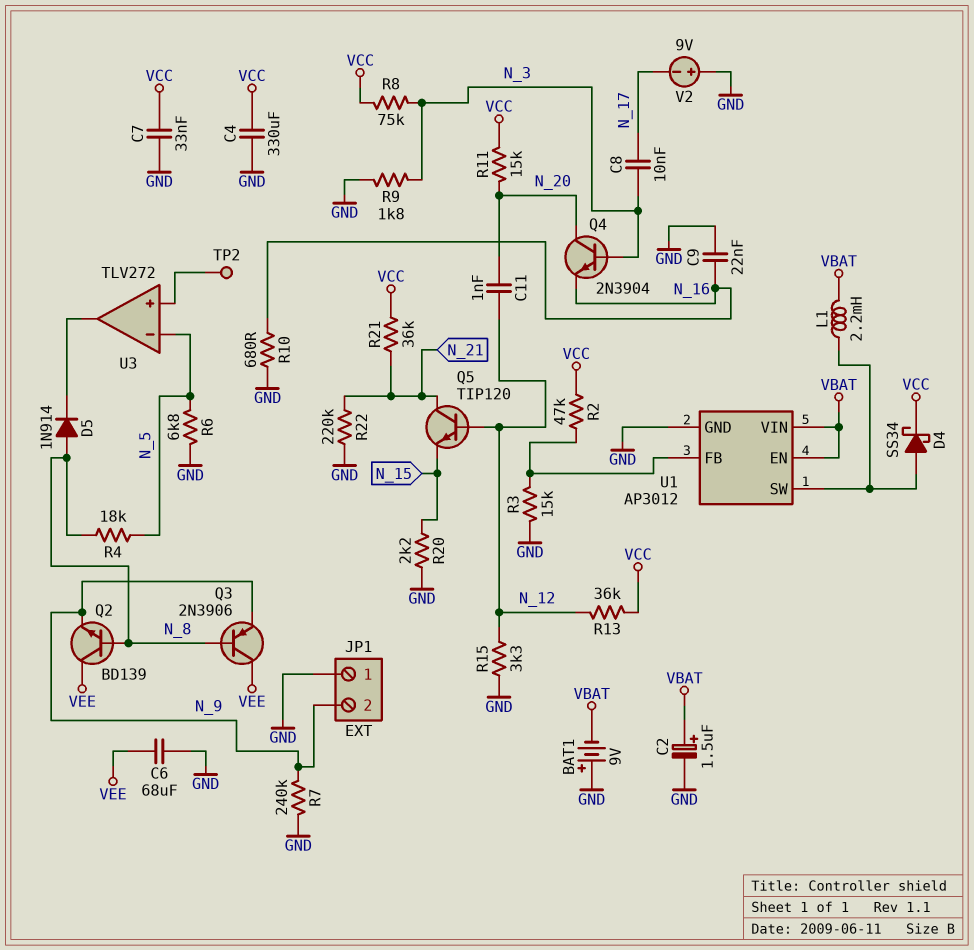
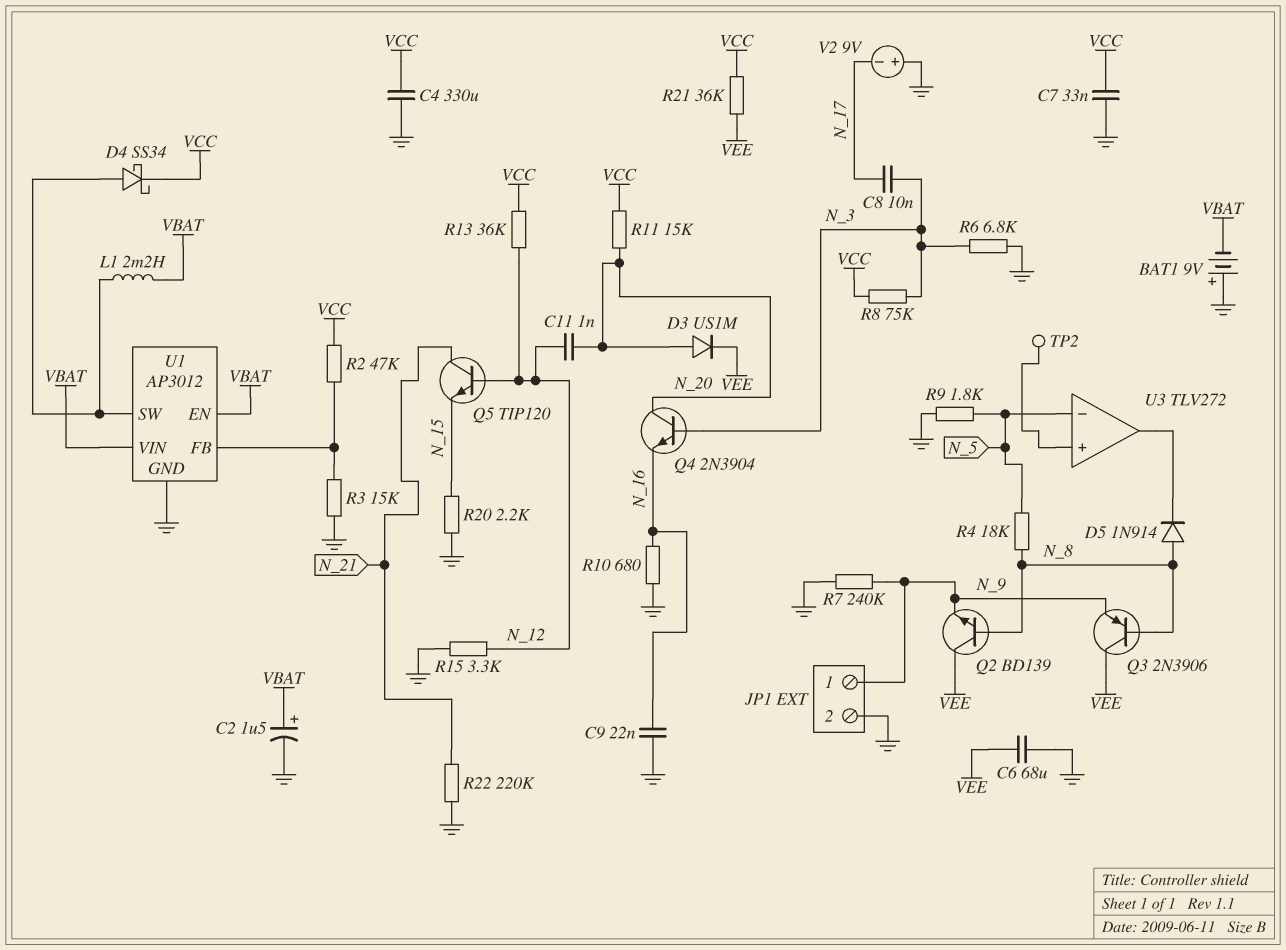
D3: none -> diode US1M (A N_20, K VEE)
JP1 pin 1: GND -> N_9
JP1 pin 2: N_9 -> GND
R6: 6.8k (GND, N_5) -> 6.8k (GND, N_3)
R9: 1.8k (GND, N_3) -> 1.8k (GND, N_5)
R21: 36k (N_21, VCC) -> 36k (VCC, VEE)

